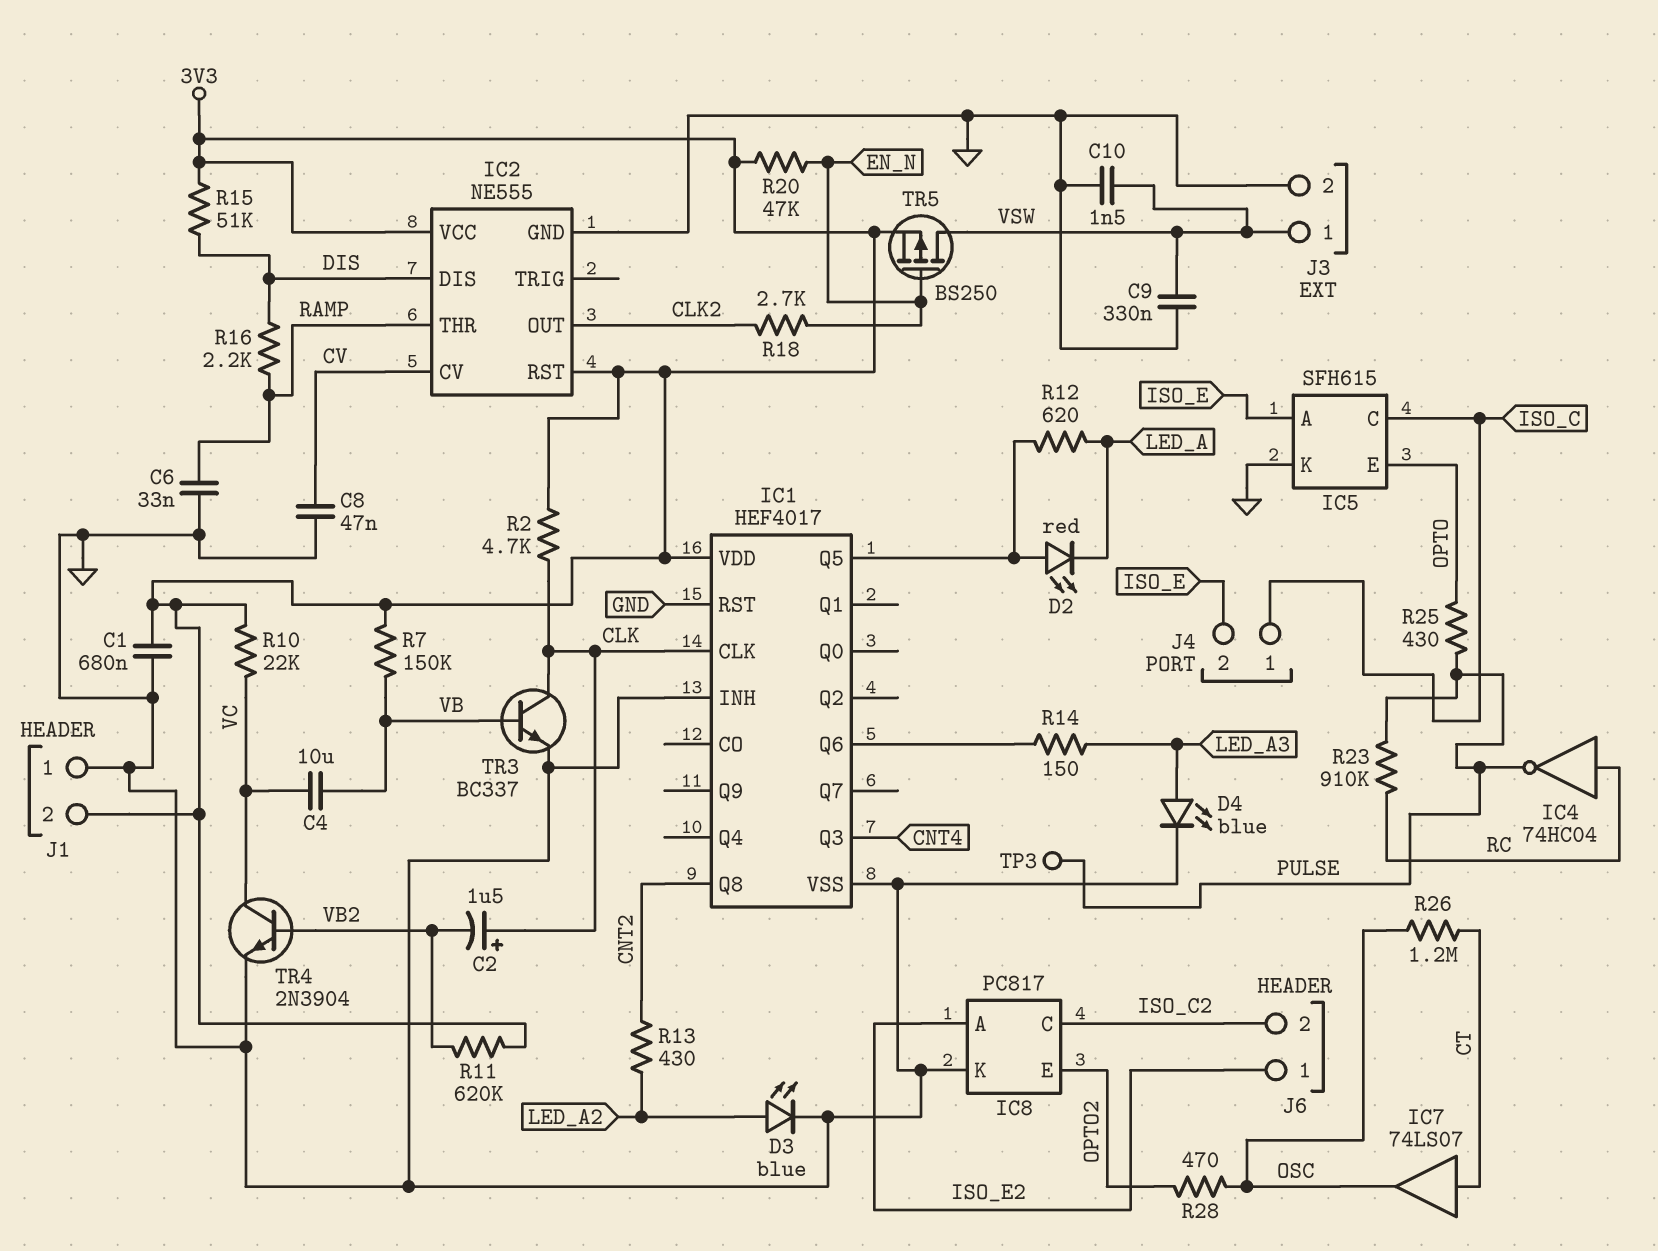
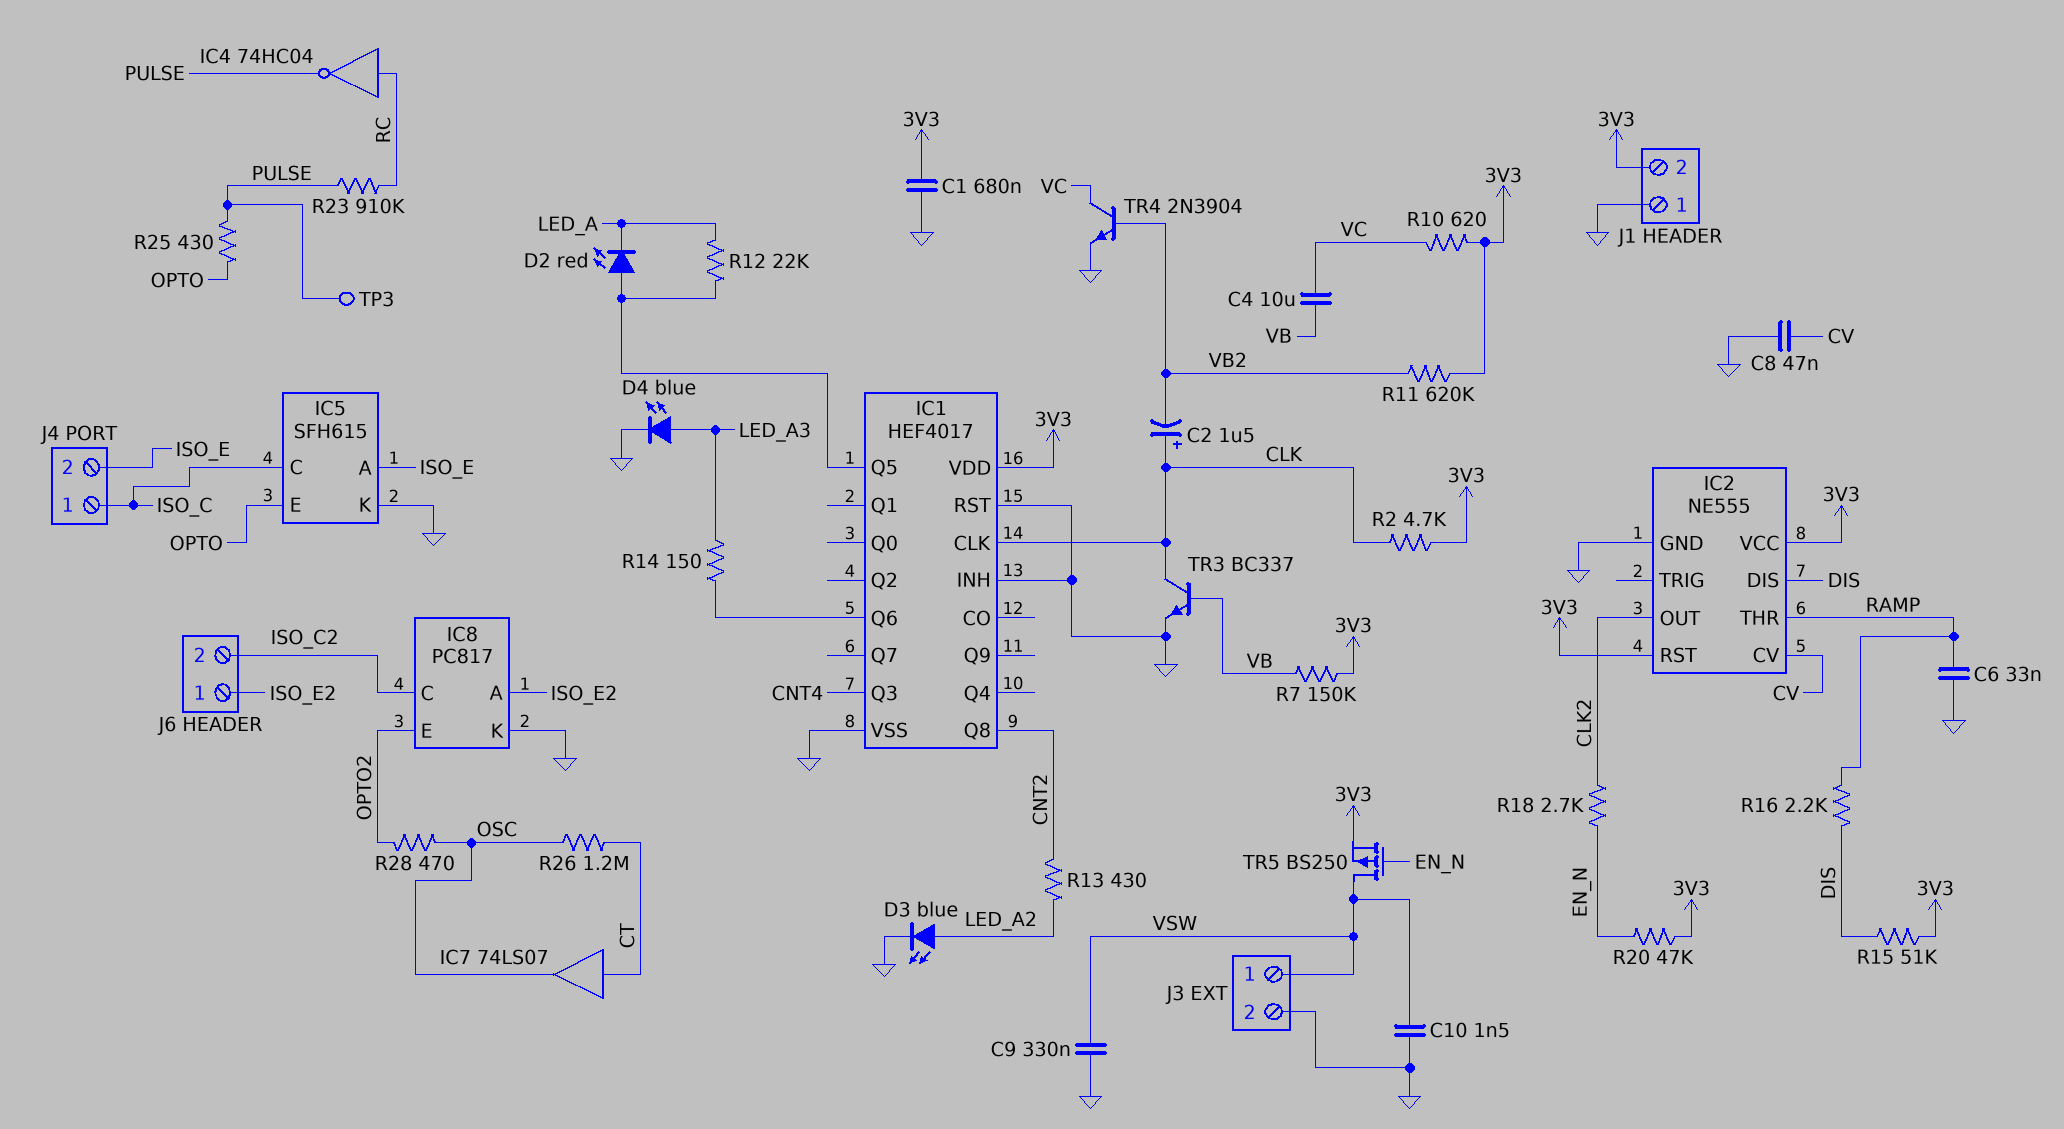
R10: 22k (3V3, VC) -> 620 (3V3, VC)
R12: 620 (IC1/Q5, LED_A) -> 22k (IC1/Q5, LED_A)

